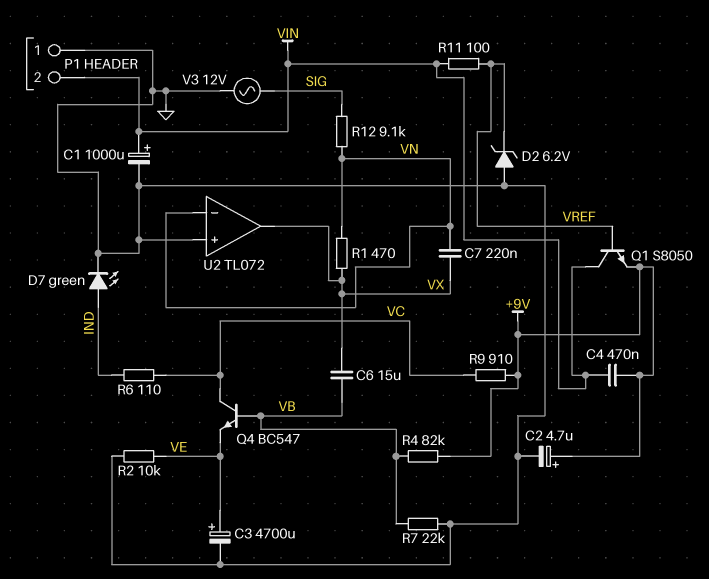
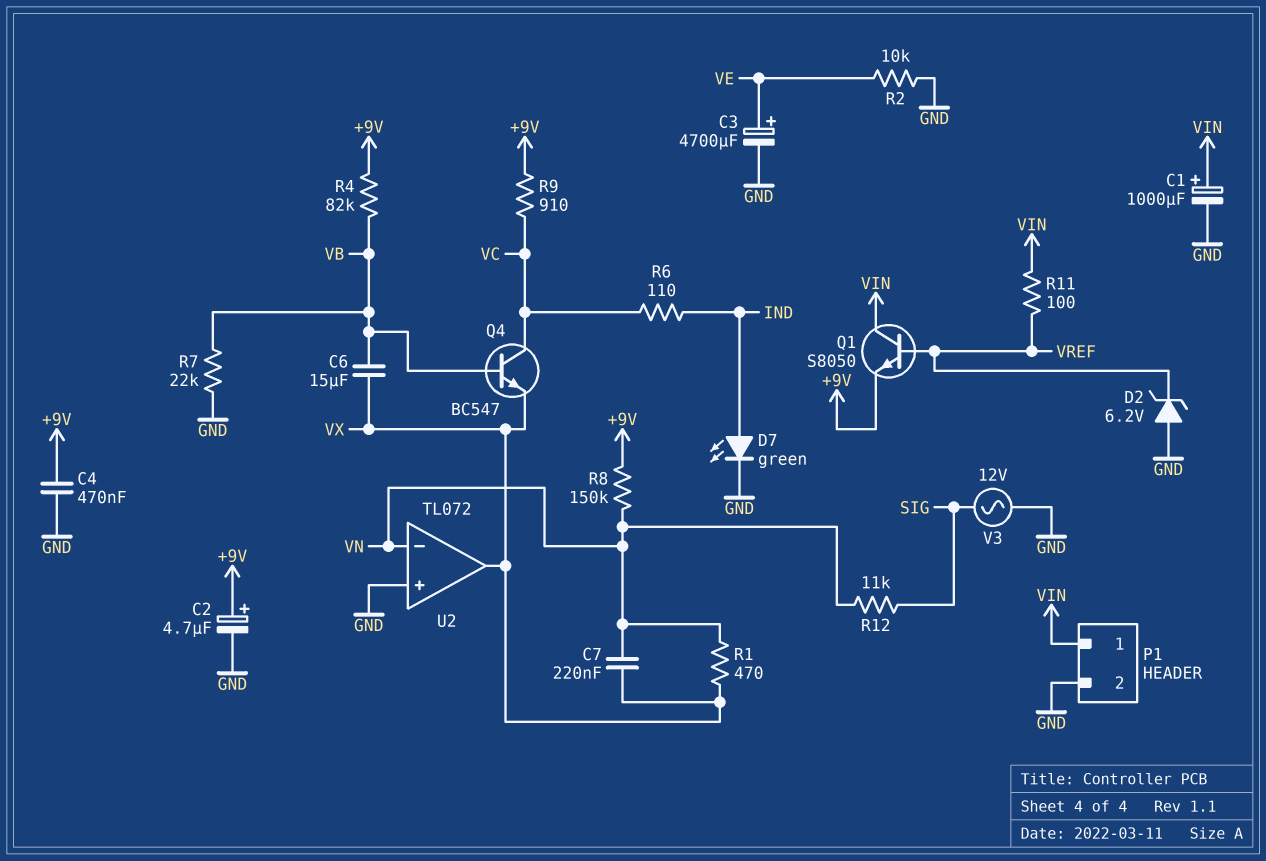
C4: 470nF (+9V, VIN) -> 470nF (+9V, GND)
P1 pin 1: GND -> VIN
P1 pin 2: VIN -> GND
Q4: NPN BC547 (B VB, C VC, E VE) -> NPN BC547 (B VB, C VC, E VX)
R8: none -> 150k (+9V, VN)
R12: 9.1k (SIG, VN) -> 11k (SIG, VN)

